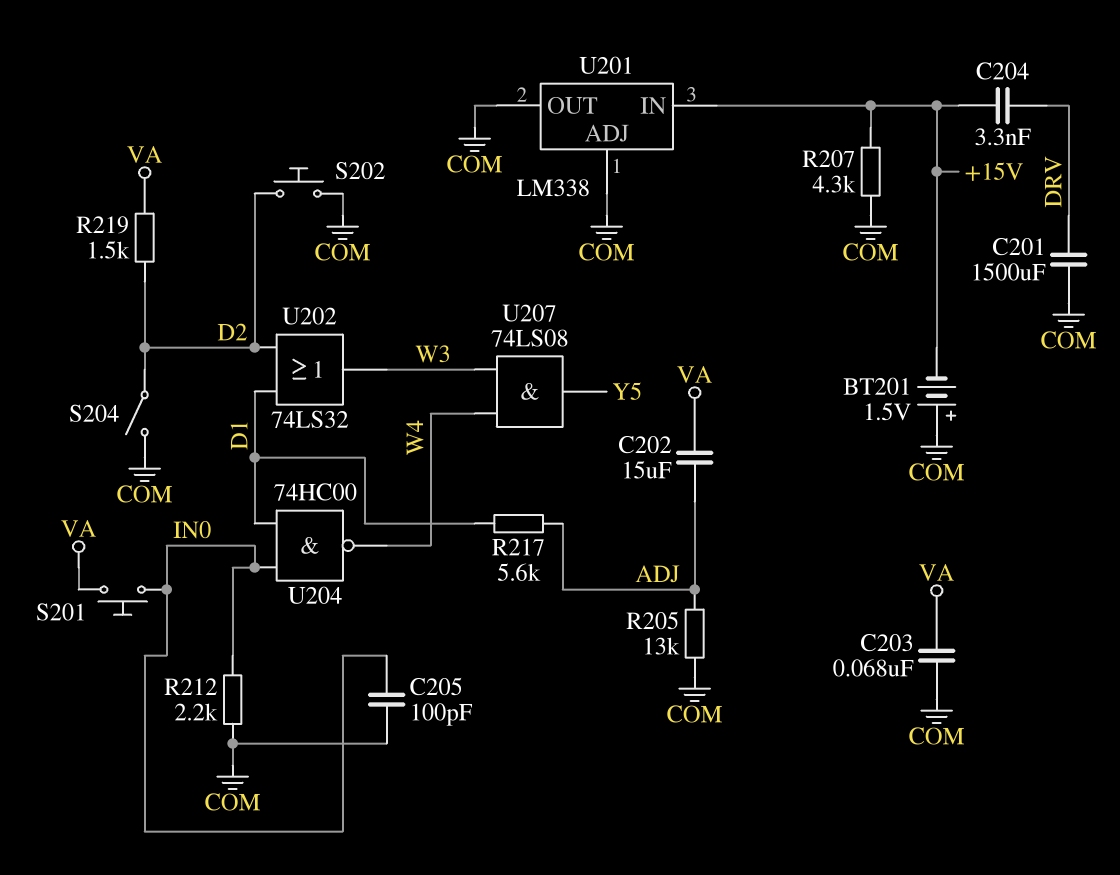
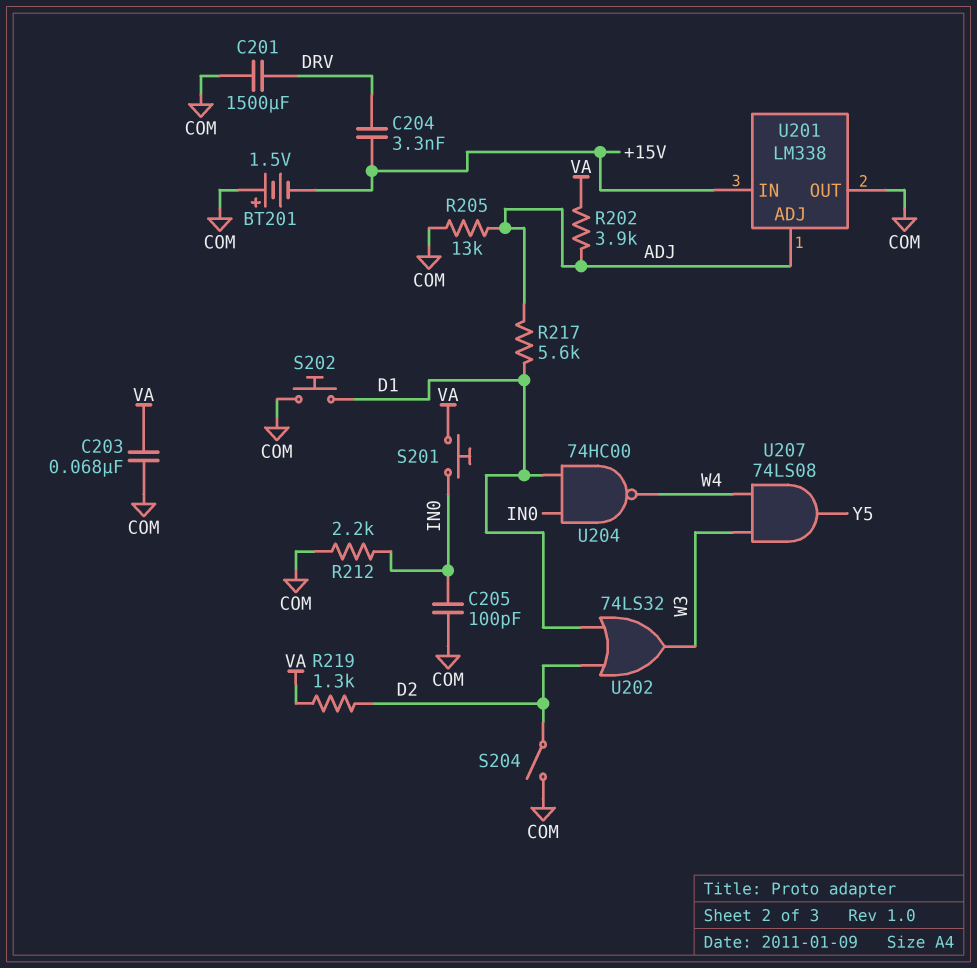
C202: 15uF (ADJ, VA) -> none
R202: none -> 3.9k (ADJ, VA)
R207: 4.3k (+15V, COM) -> none
R219: 1.5k (D2, VA) -> 1.3k (D2, VA)
S202: button (COM, D2) -> button (COM, D1)
U201 pin ADJ: COM -> ADJ

